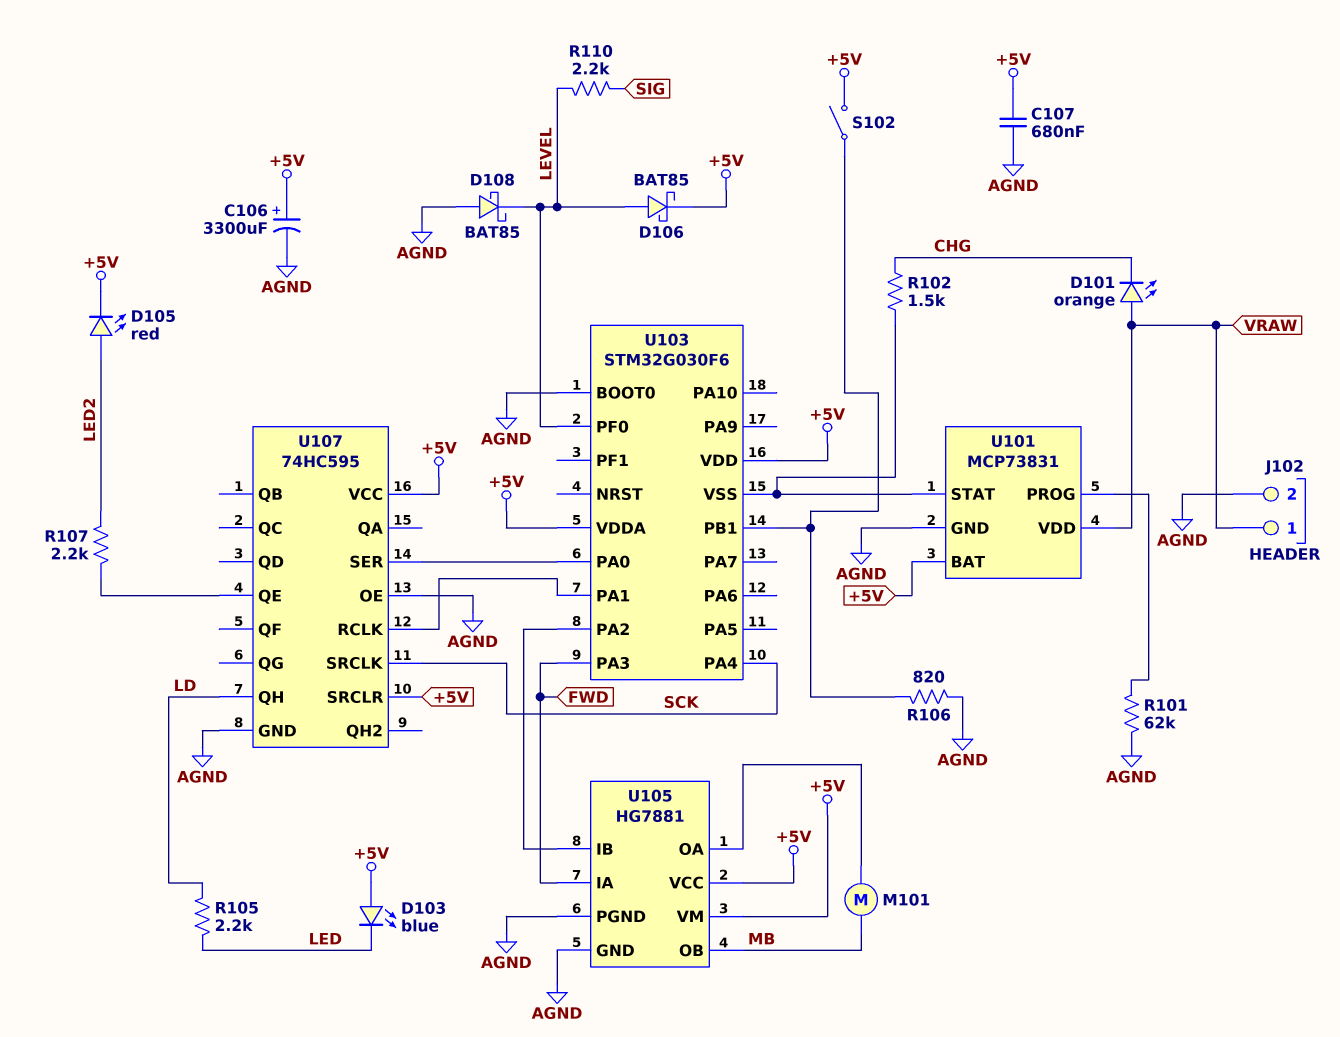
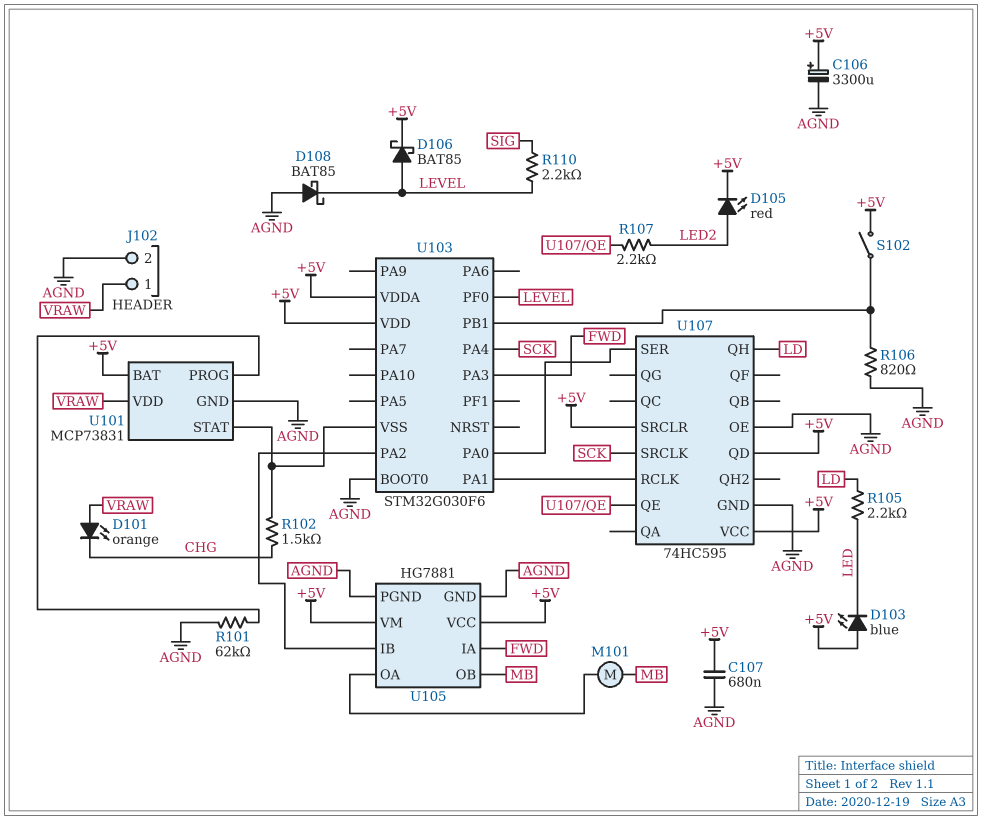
U107 pin QD: none -> +5V

